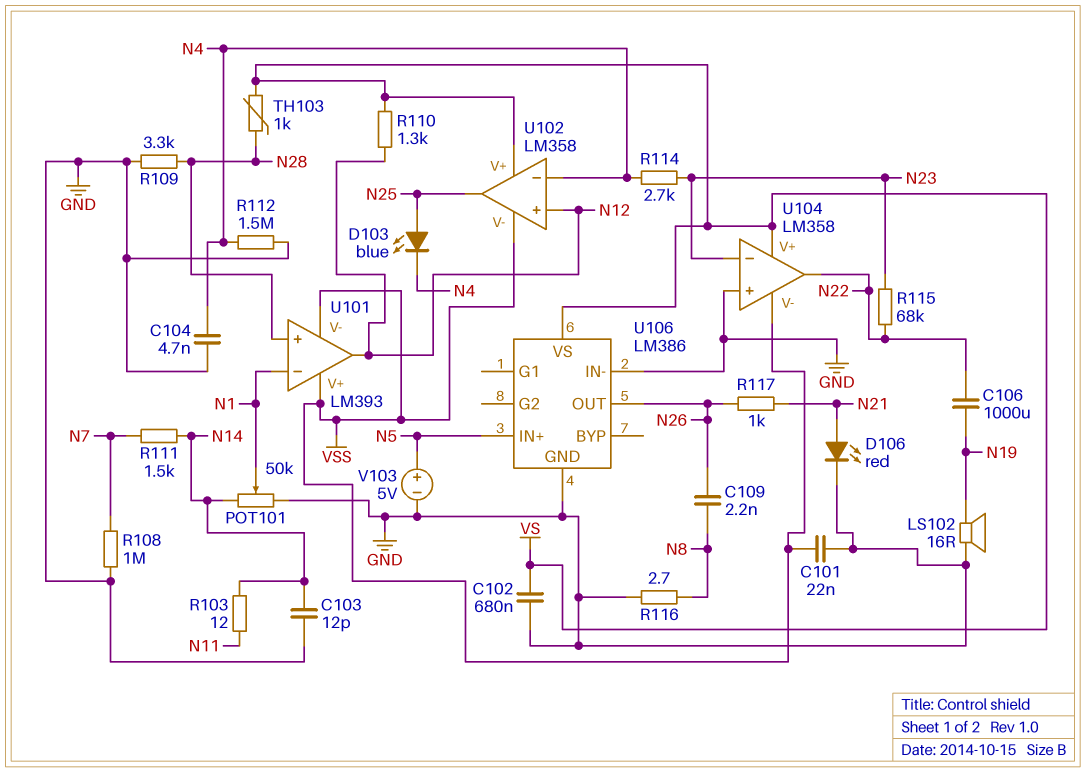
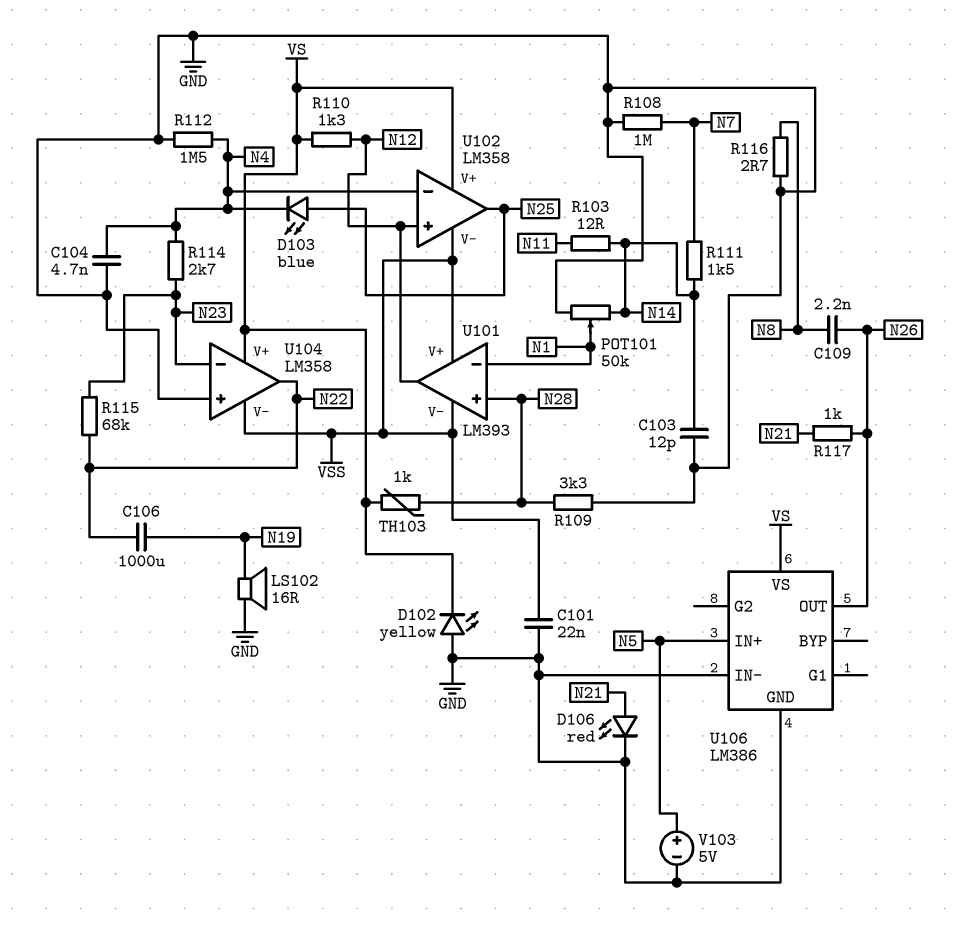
C102: 680nF (GND, VS) -> none
D102: none -> LED yellow (A GND, K VS)

